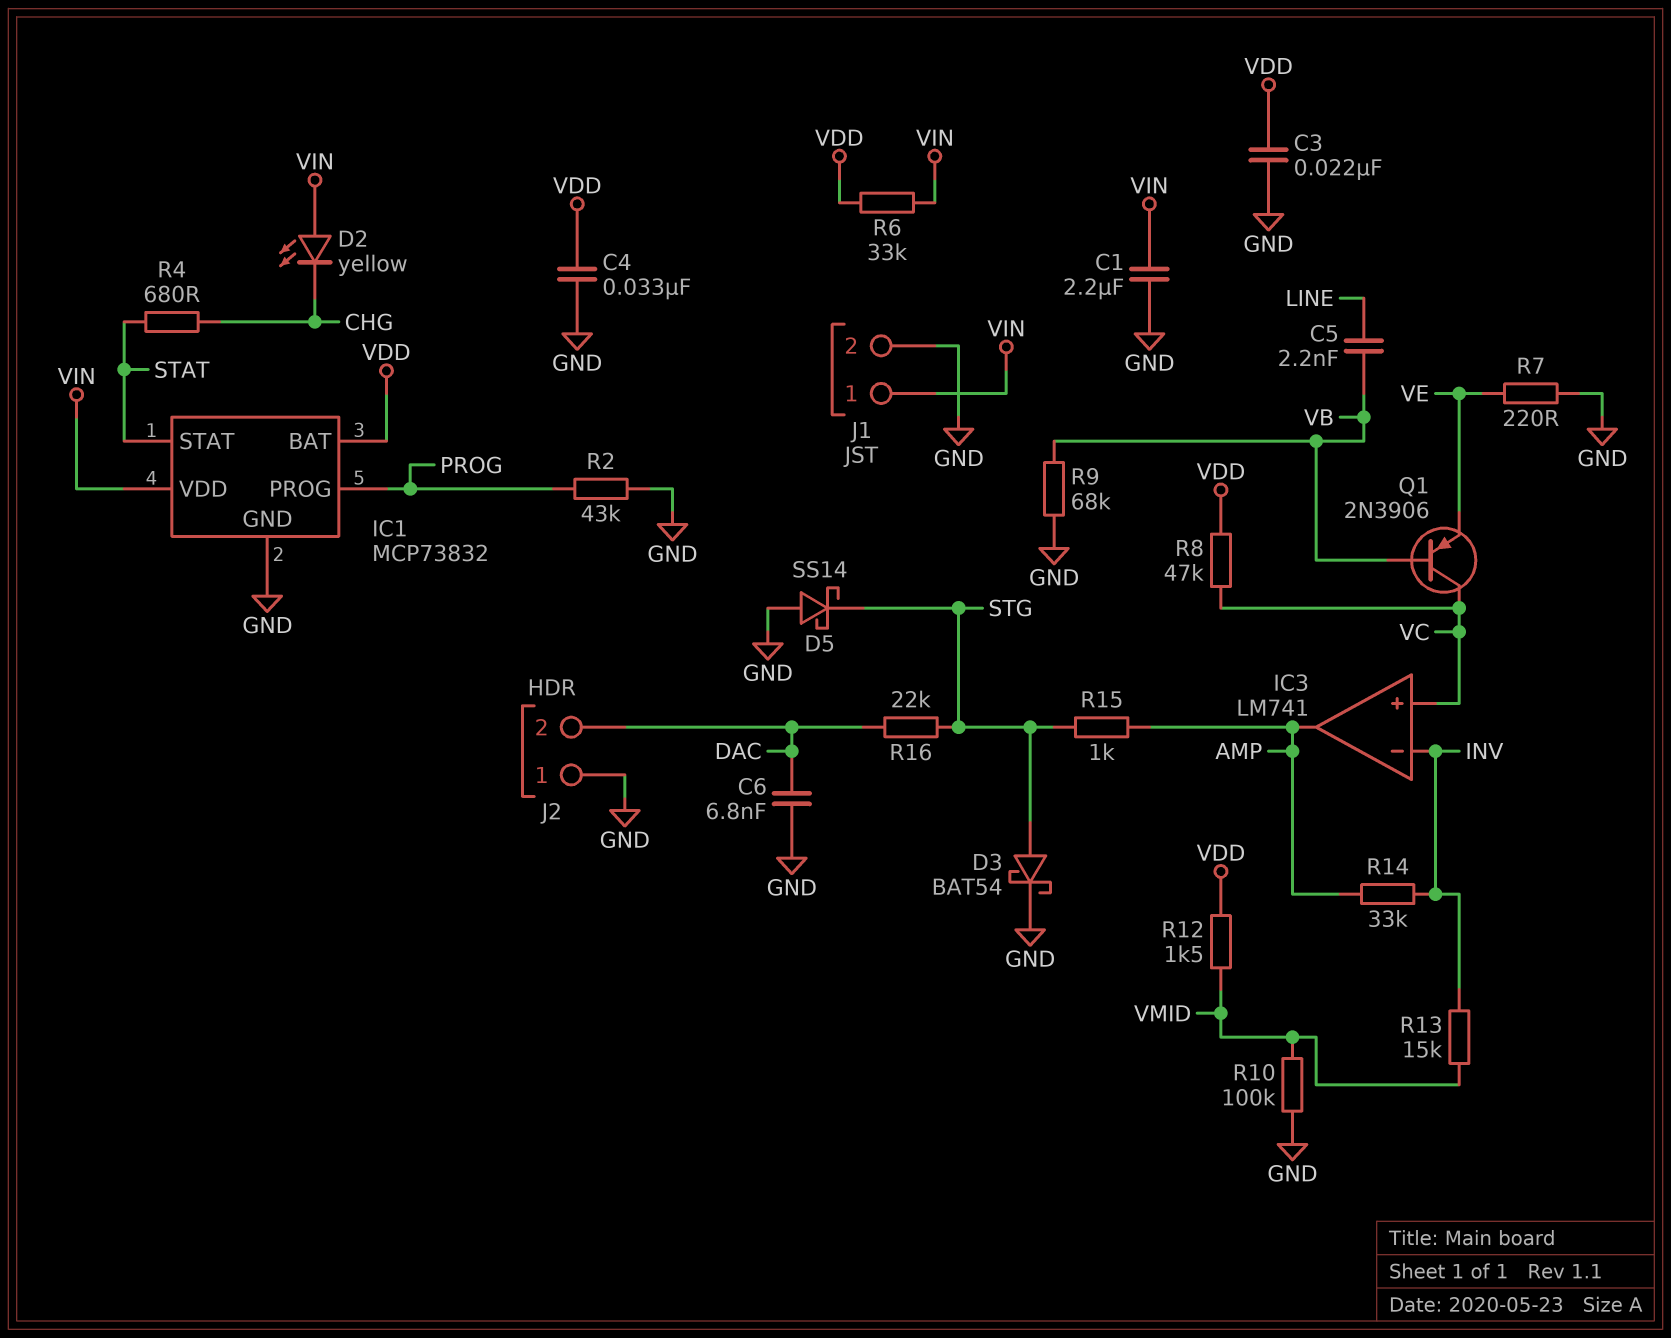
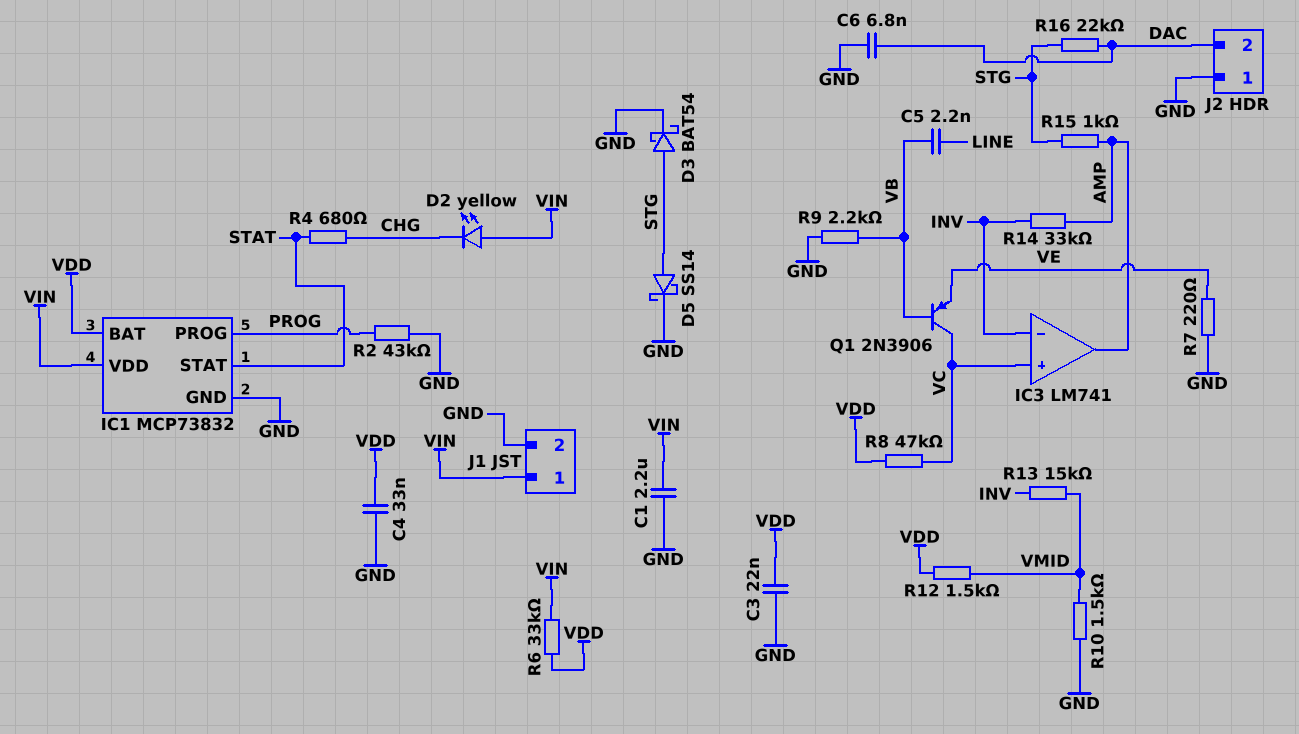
D5: schottky SS14 (A GND, K STG) -> schottky SS14 (A STG, K GND)
R9: 68k (GND, VB) -> 2.2k (GND, VB)
R10: 100k (GND, VMID) -> 1.5k (GND, VMID)

